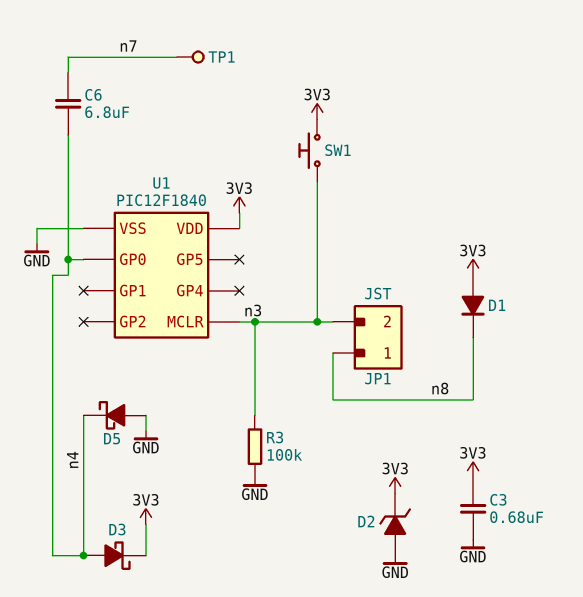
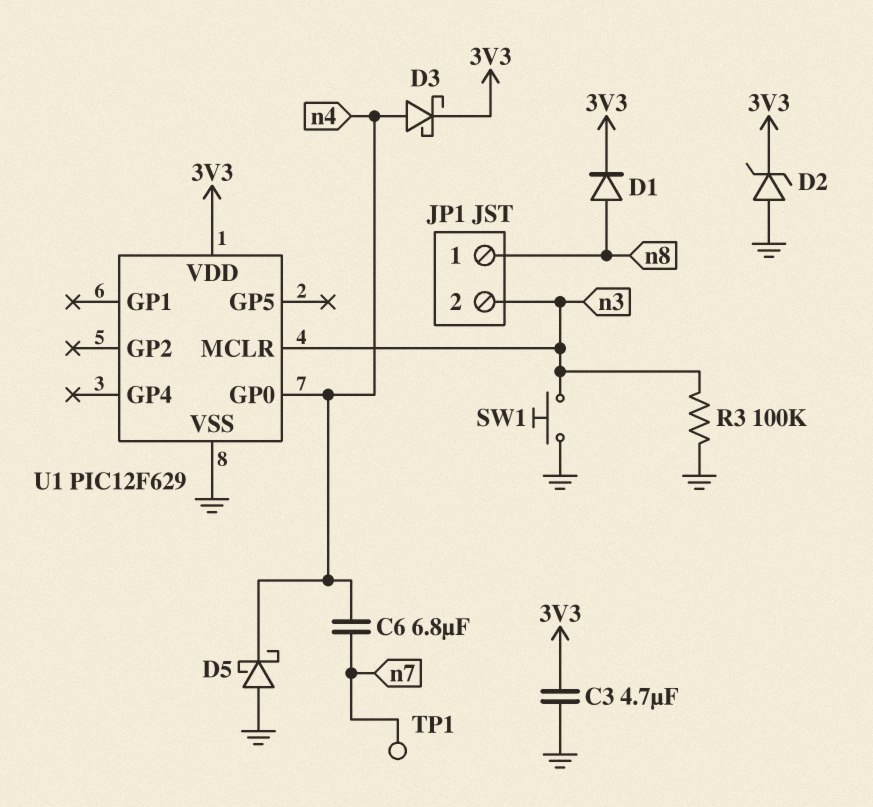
C3: 680nF (3V3, GND) -> 4.7uF (3V3, GND)
D1: diode (A 3V3, K n8) -> diode (A n8, K 3V3)
SW1: button (3V3, n3) -> button (GND, n3)
U1: PIC12F1840 -> PIC12F629

